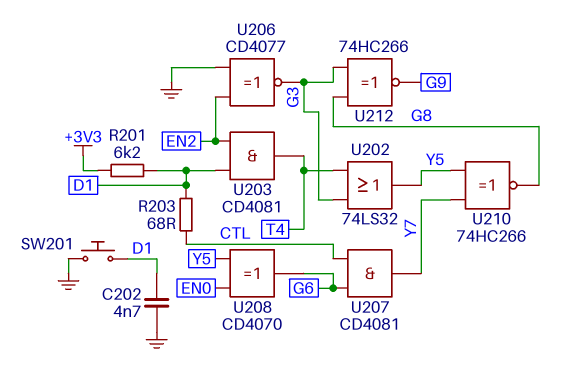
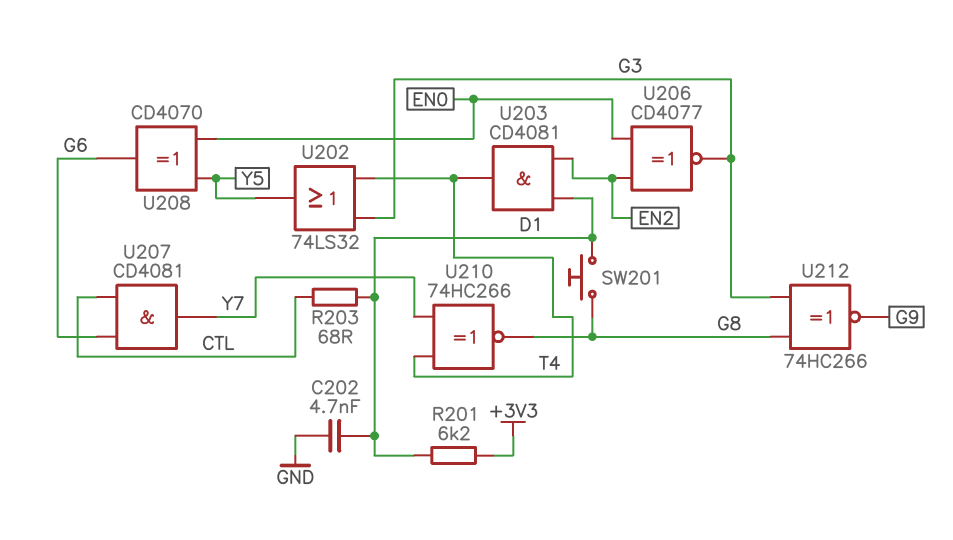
SW201: button (D1, GND) -> button (D1, G8)
U206: XNOR CD4077 (in EN2, in GND, out G3) -> XNOR CD4077 (in EN0, in EN2, out G3)
U210: XNOR 74HC266 (in Y5, in Y7, out G8) -> XNOR 74HC266 (in T4, in Y7, out G8)

